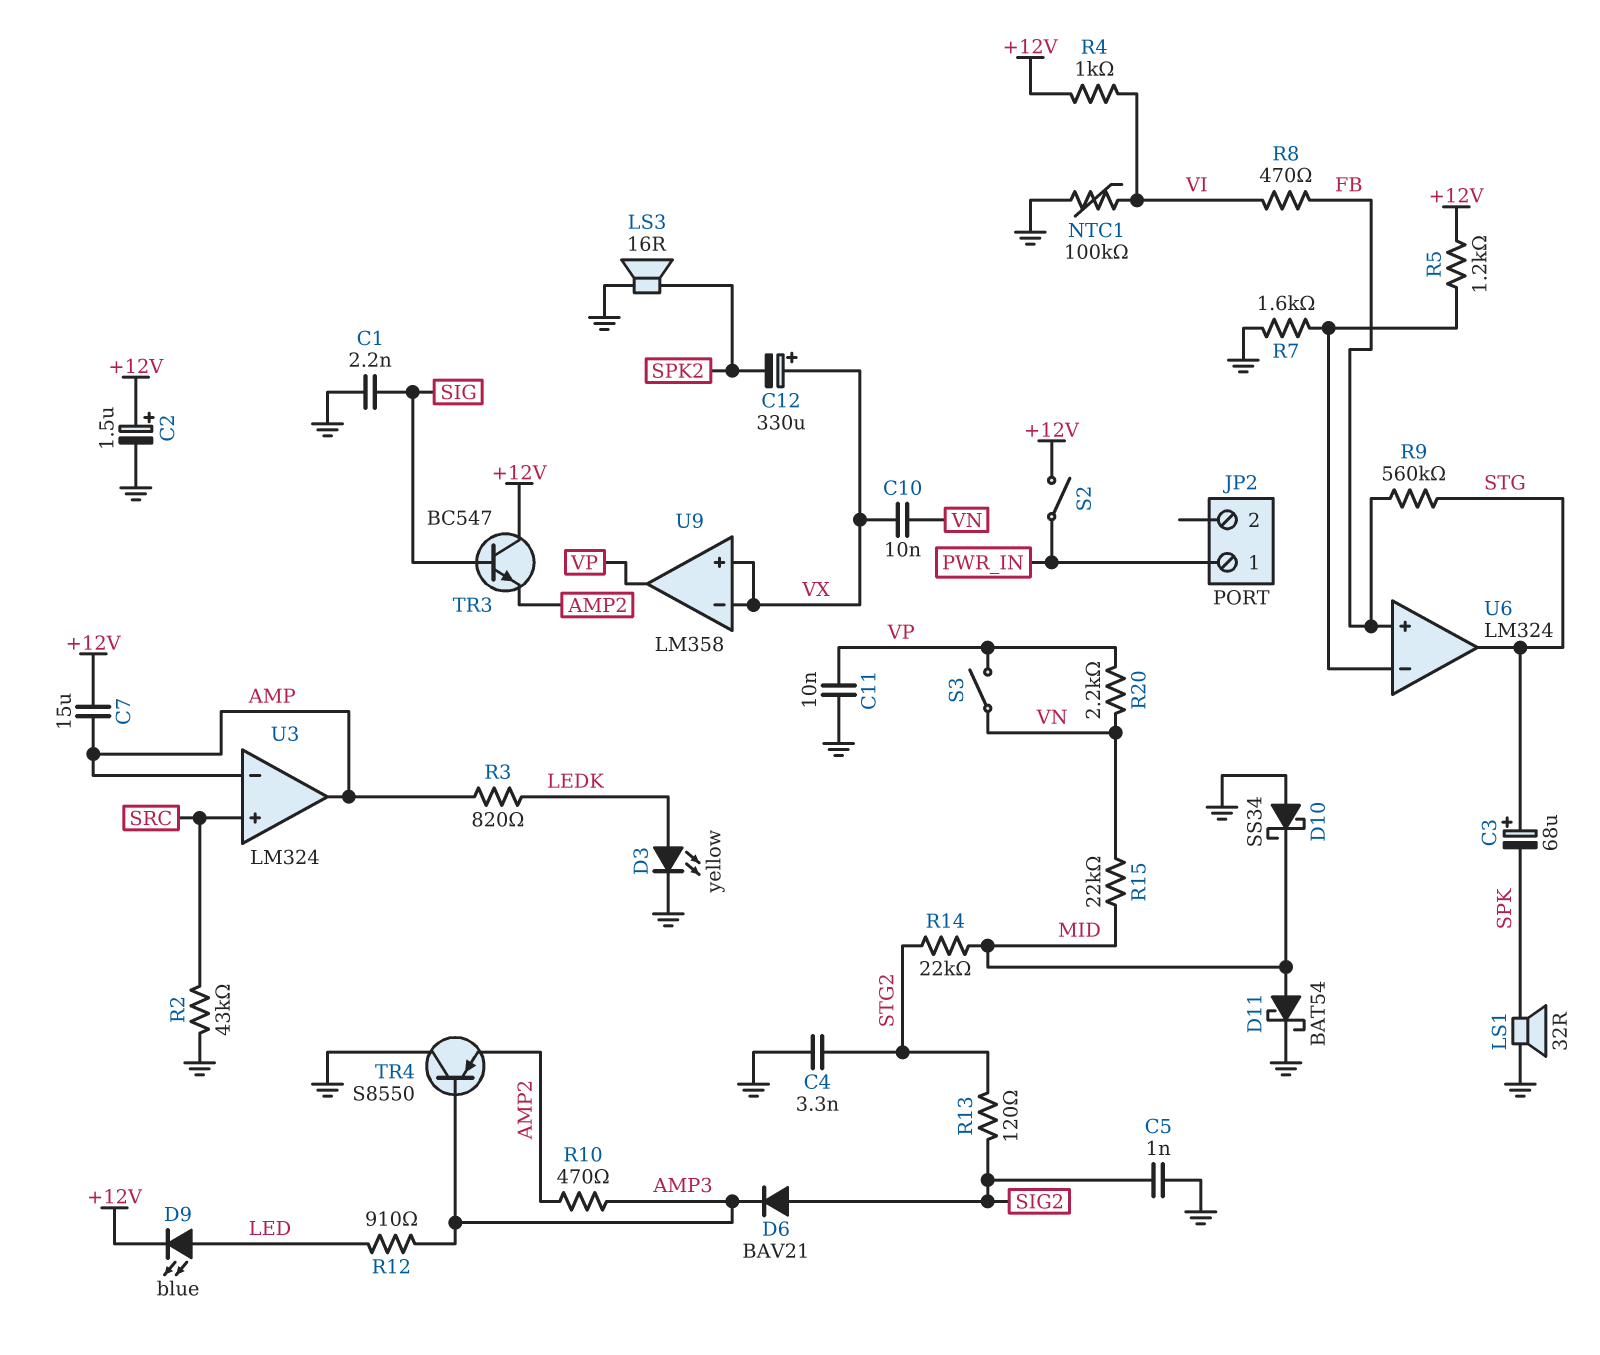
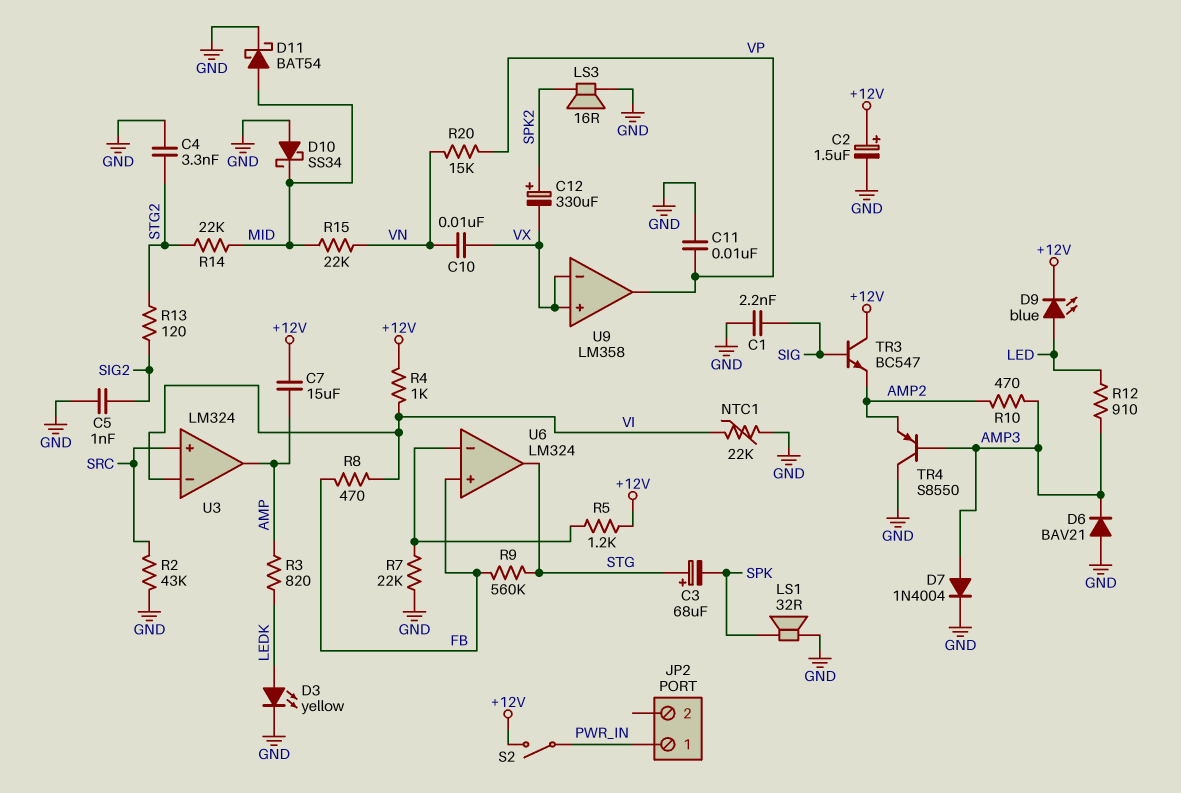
C12: 330uF (plus VX, minus SPK2) -> 330uF (plus SPK2, minus VX)
D6: diode BAV21 (A SIG2, K AMP3) -> diode BAV21 (A GND, K AMP3)
D7: none -> diode 1N4004 (A AMP3, K GND)
NTC1: 100k (GND, VI) -> 22k (GND, VI)
R7: 1.6k (GND, U6/in-) -> 22k (GND, U6/in-)
R20: 2.2k (VN, VP) -> 15k (VN, VP)
S3: switch (VN, VP) -> none
U3 pin in-: AMP -> VI

